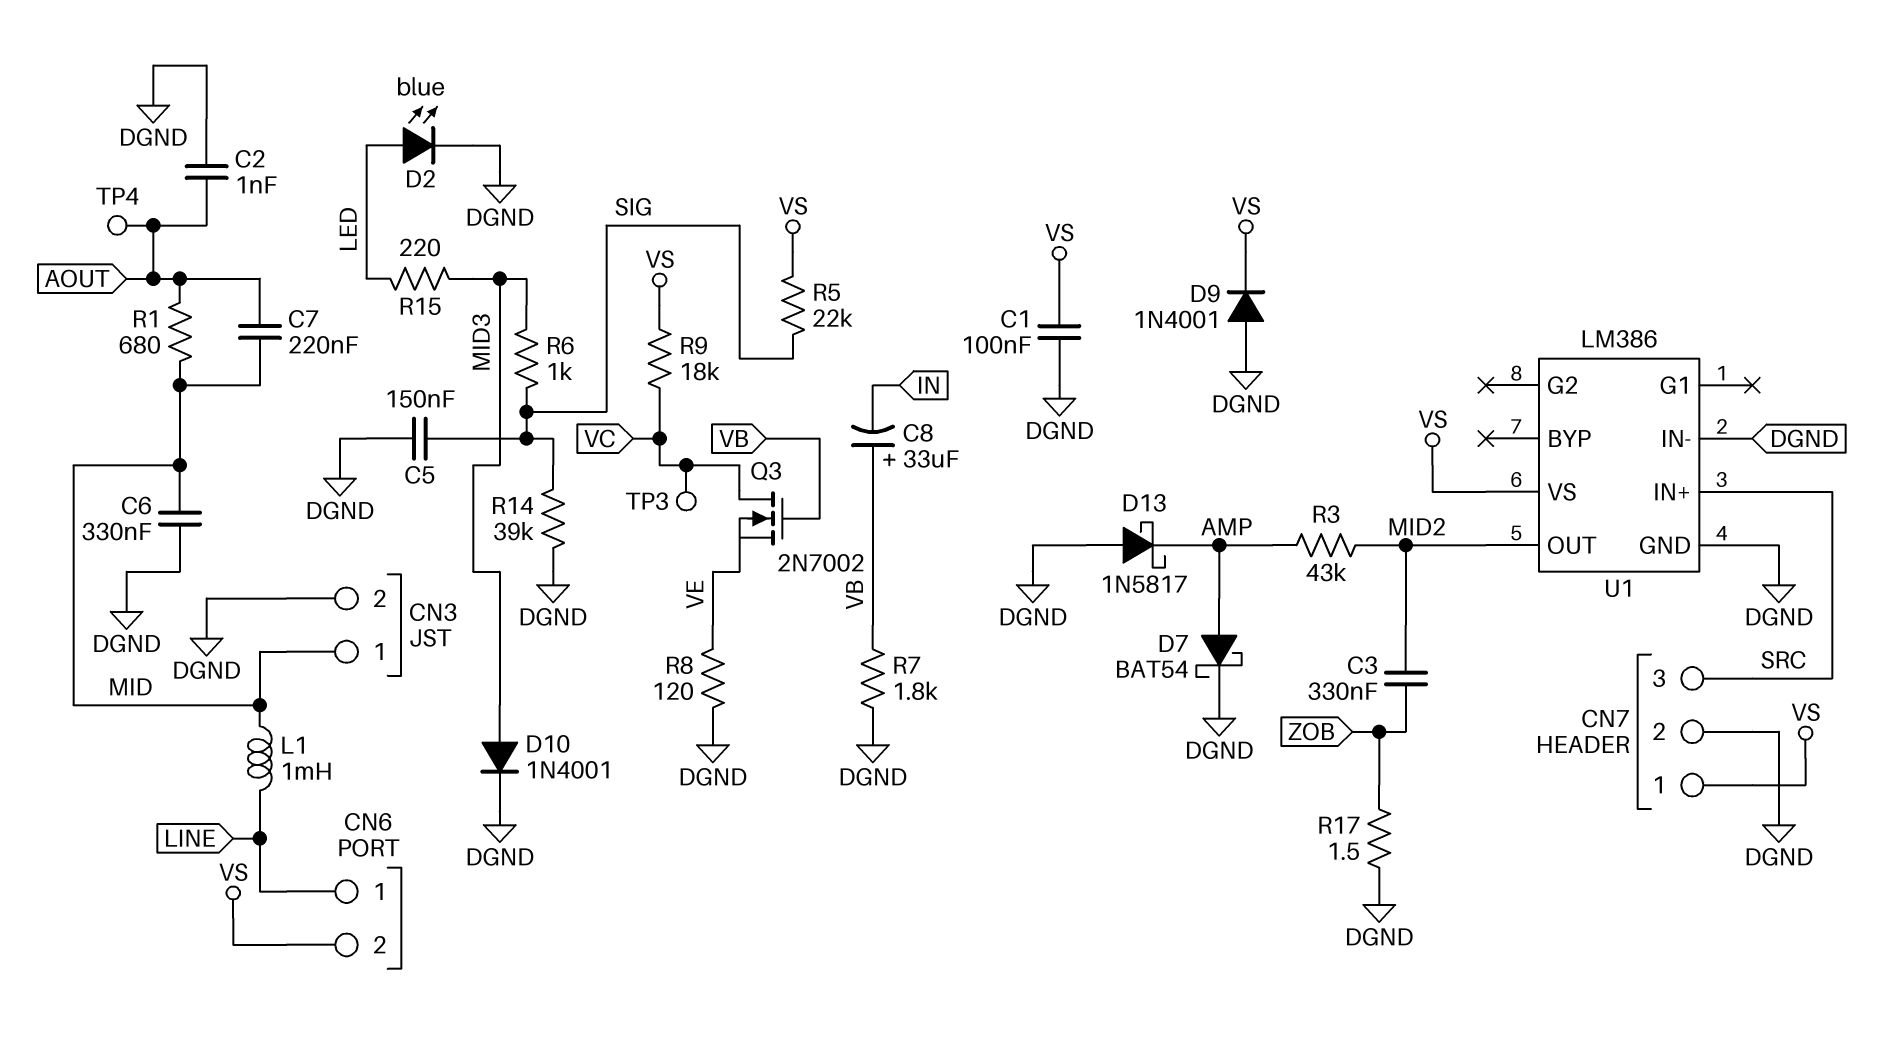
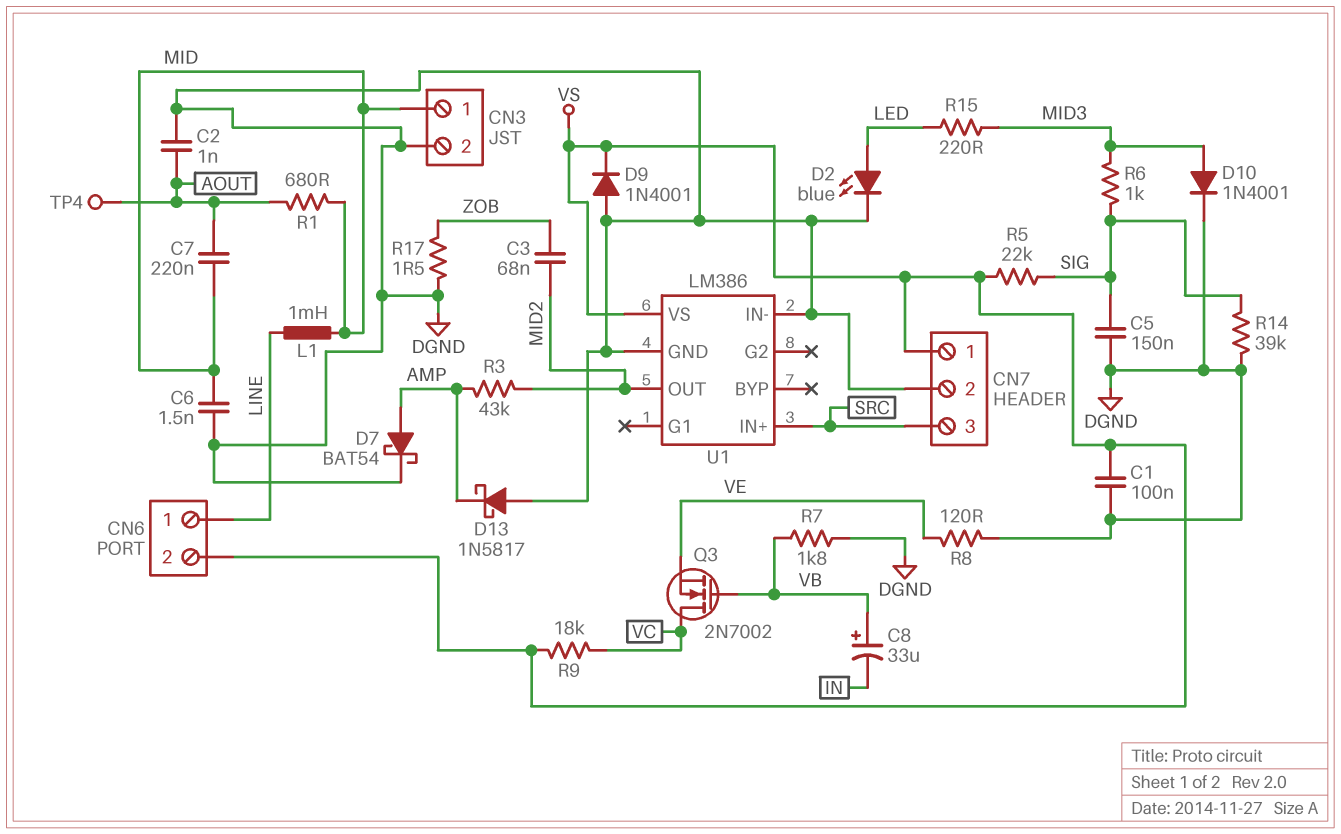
C3: 330nF (MID2, ZOB) -> 68nF (MID2, ZOB)
C6: 330nF (DGND, MID) -> 1.5nF (DGND, MID)
TP3: test point (VC) -> none

